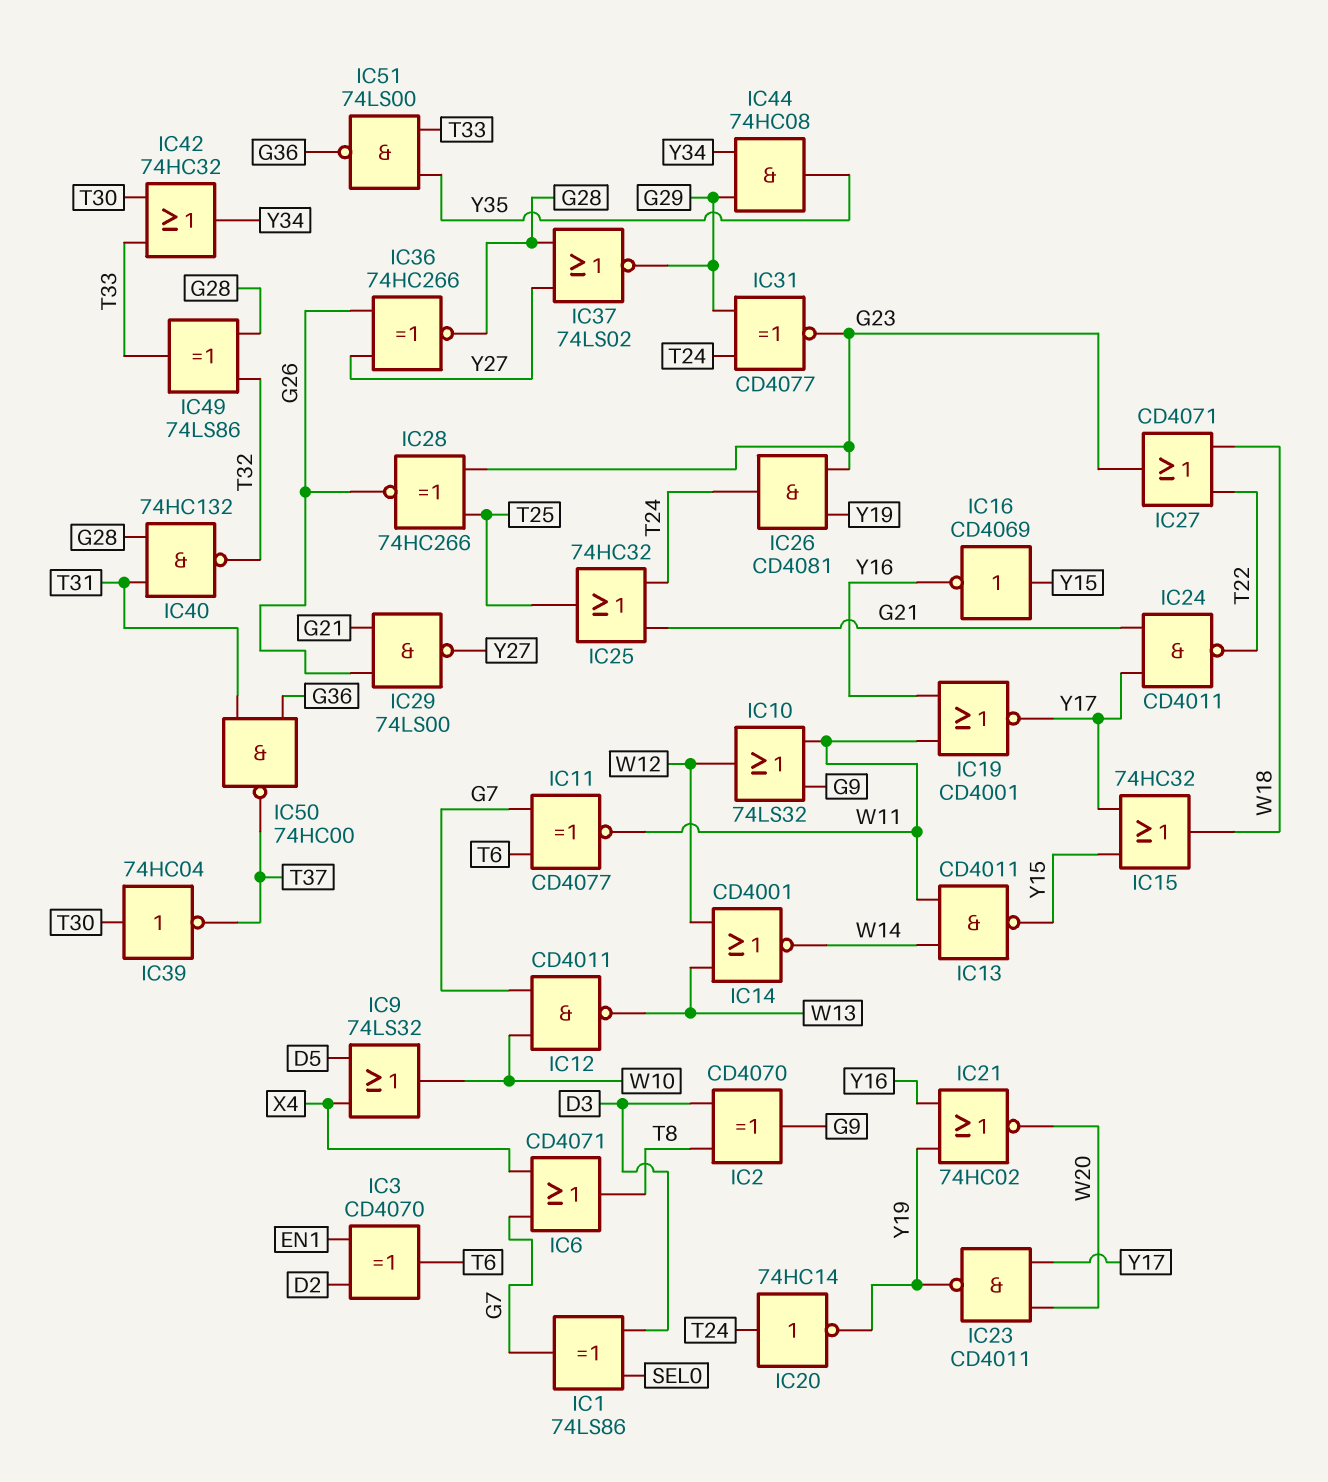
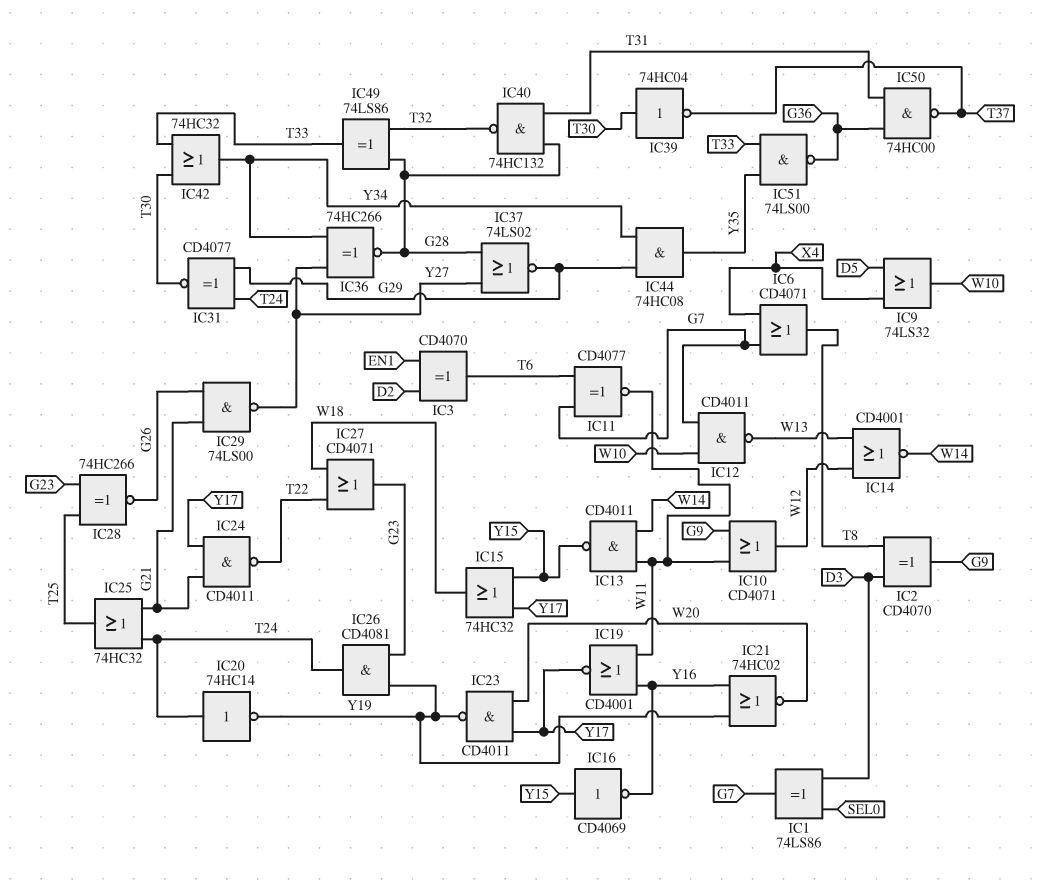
IC10: OR 74LS32 (in G9, in W11, out W12) -> OR CD4071 (in G9, in W11, out W12)
IC31: XNOR CD4077 (in G29, in T24, out G23) -> XNOR CD4077 (in G29, in T24, out T30)
IC36: XNOR 74HC266 (in G26, in Y27, out G28) -> XNOR 74HC266 (in Y27, in Y34, out G28)

